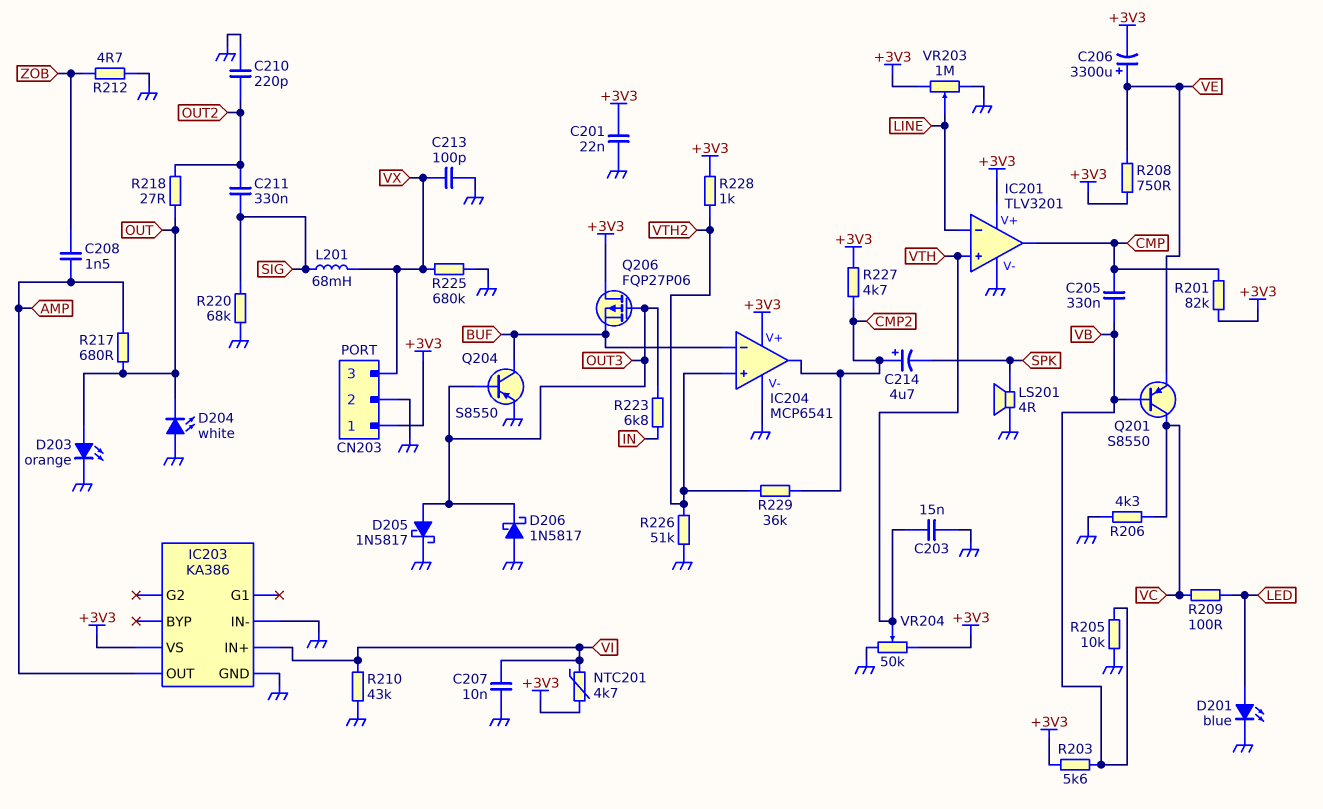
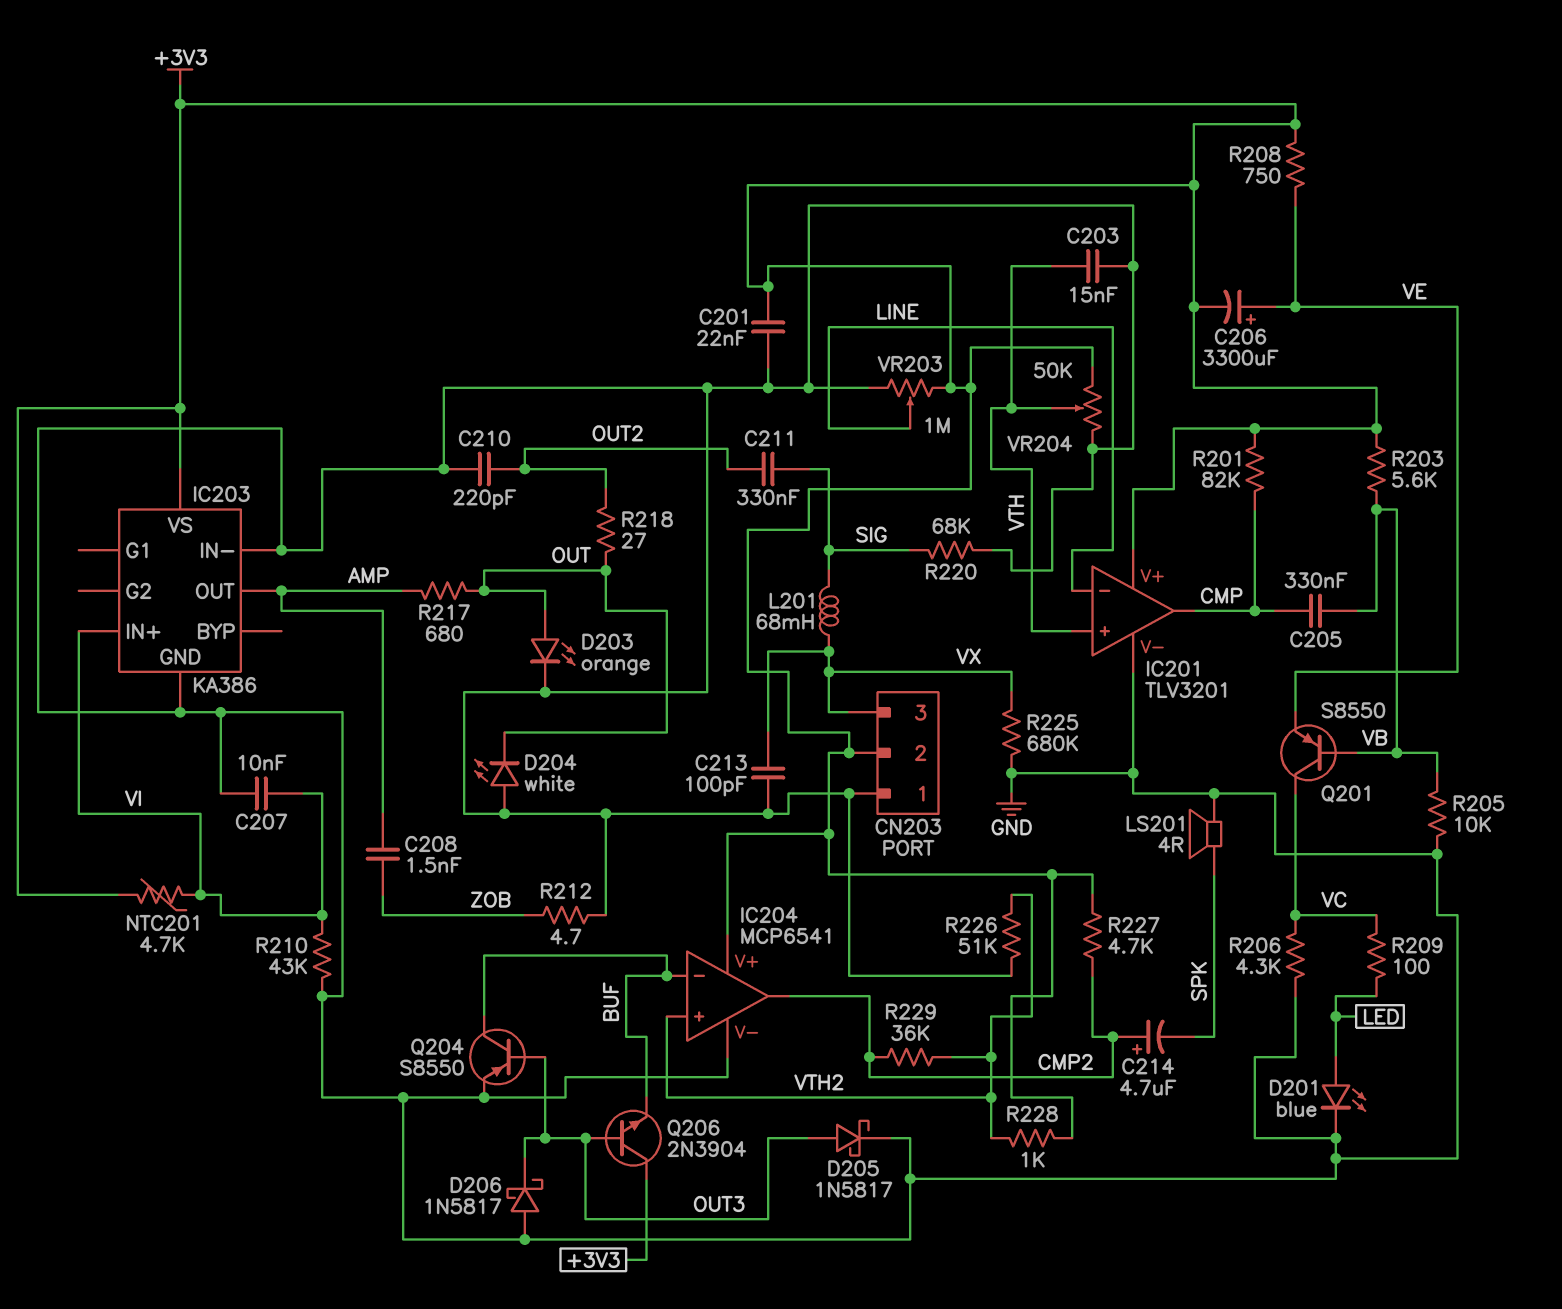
CN203 pin 1: +3V3 -> GND
CN203 pin 2: GND -> +3V3
Q206: PMOS FQP27P06 (G OUT3, D +3V3, S BUF) -> NPN 2N3904 (B OUT3, C +3V3, E BUF)
R223: 6.8k (IN, OUT3) -> none

